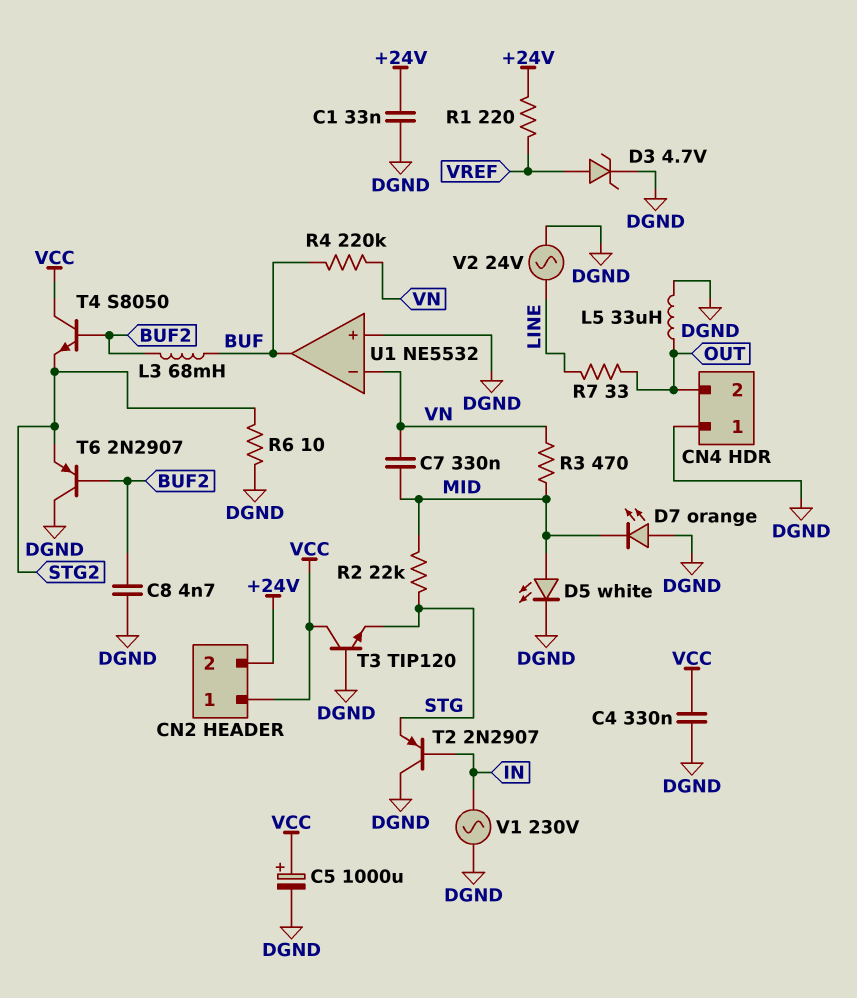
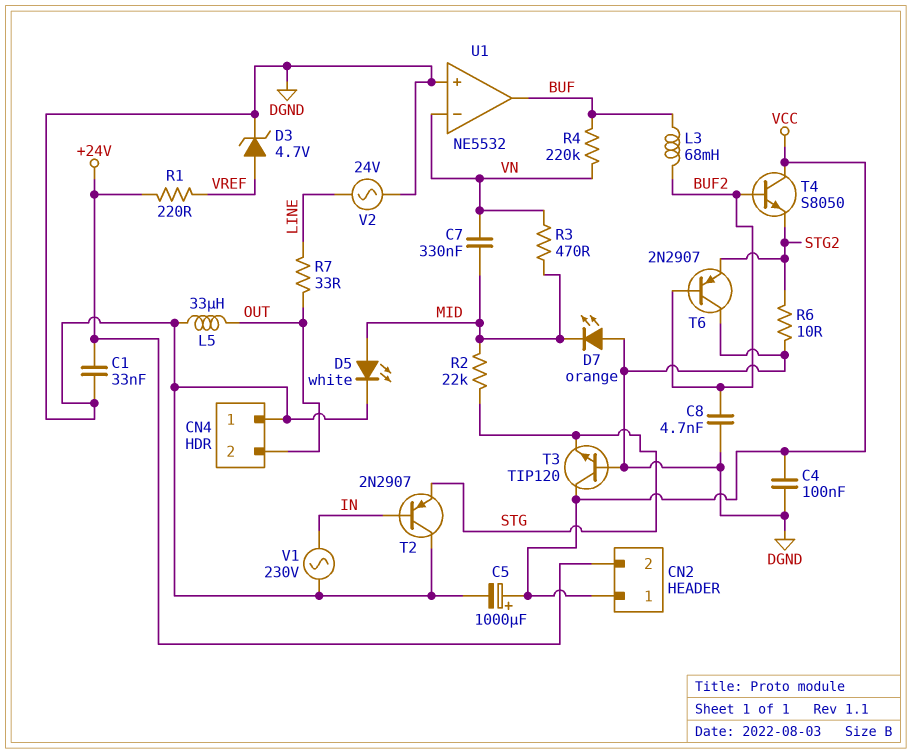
C4: 330nF (DGND, VCC) -> 100nF (DGND, VCC)

